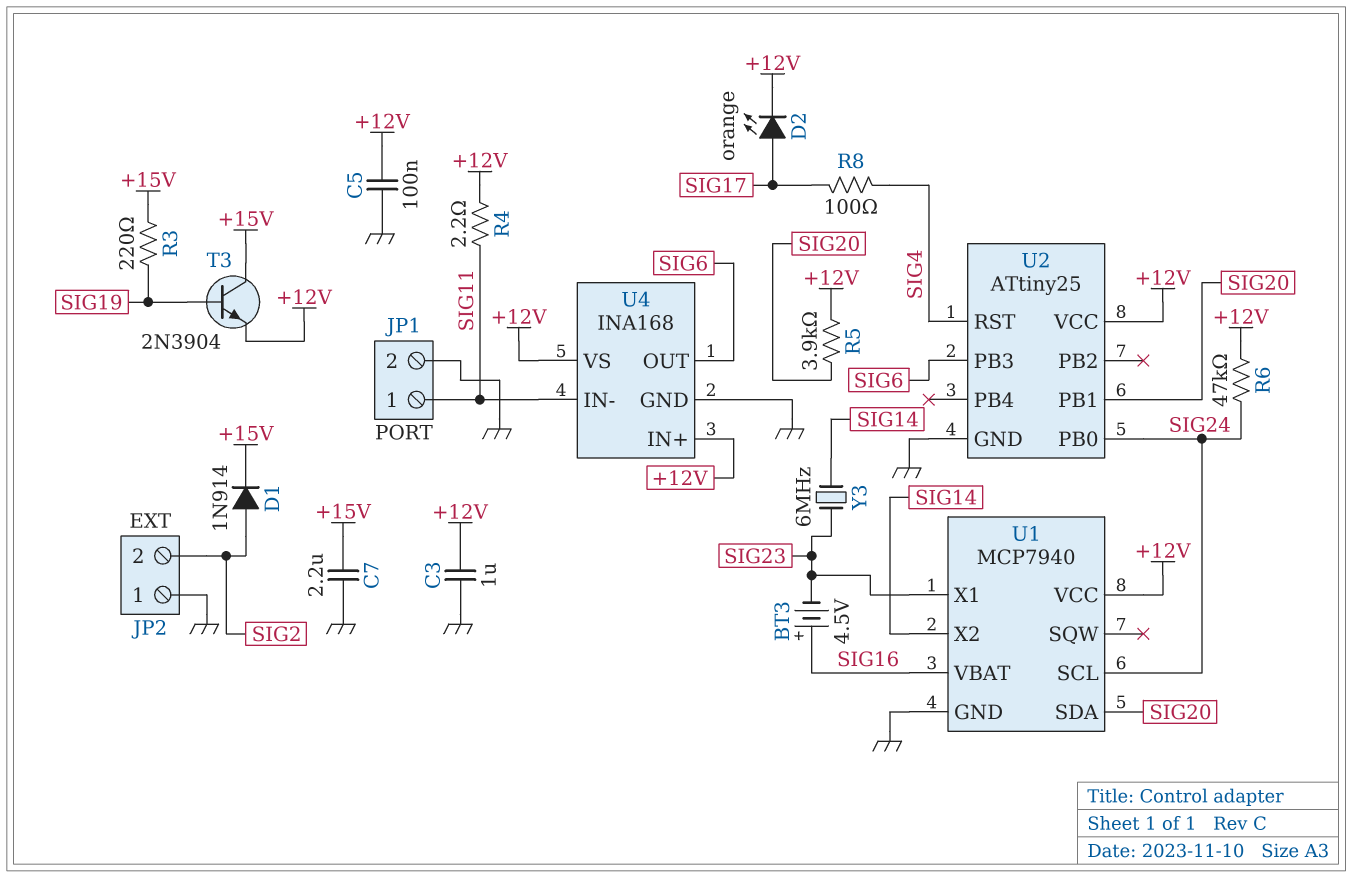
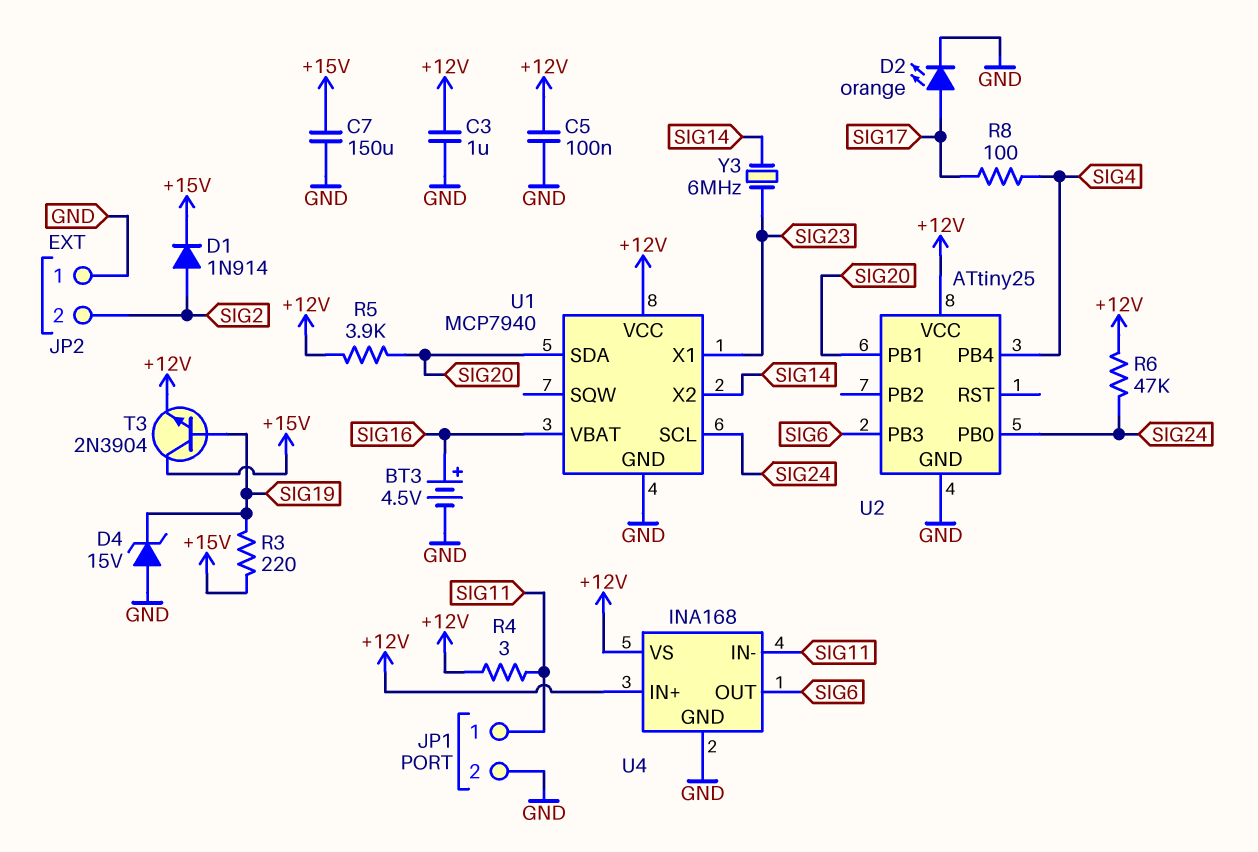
BT3: 4.5V (plus SIG16, minus SIG23) -> 4.5V (plus SIG16, minus GND)
C7: 2.2uF (+15V, GND) -> 150uF (+15V, GND)
D2: LED orange (A SIG17, K +12V) -> LED orange (A SIG17, K GND)
D4: none -> zener 15V (A GND, K SIG19)
R4: 2.2 (+12V, SIG11) -> 3 (+12V, SIG11)
U2 pin PB4: none -> SIG4
U2 pin RST: SIG4 -> none

